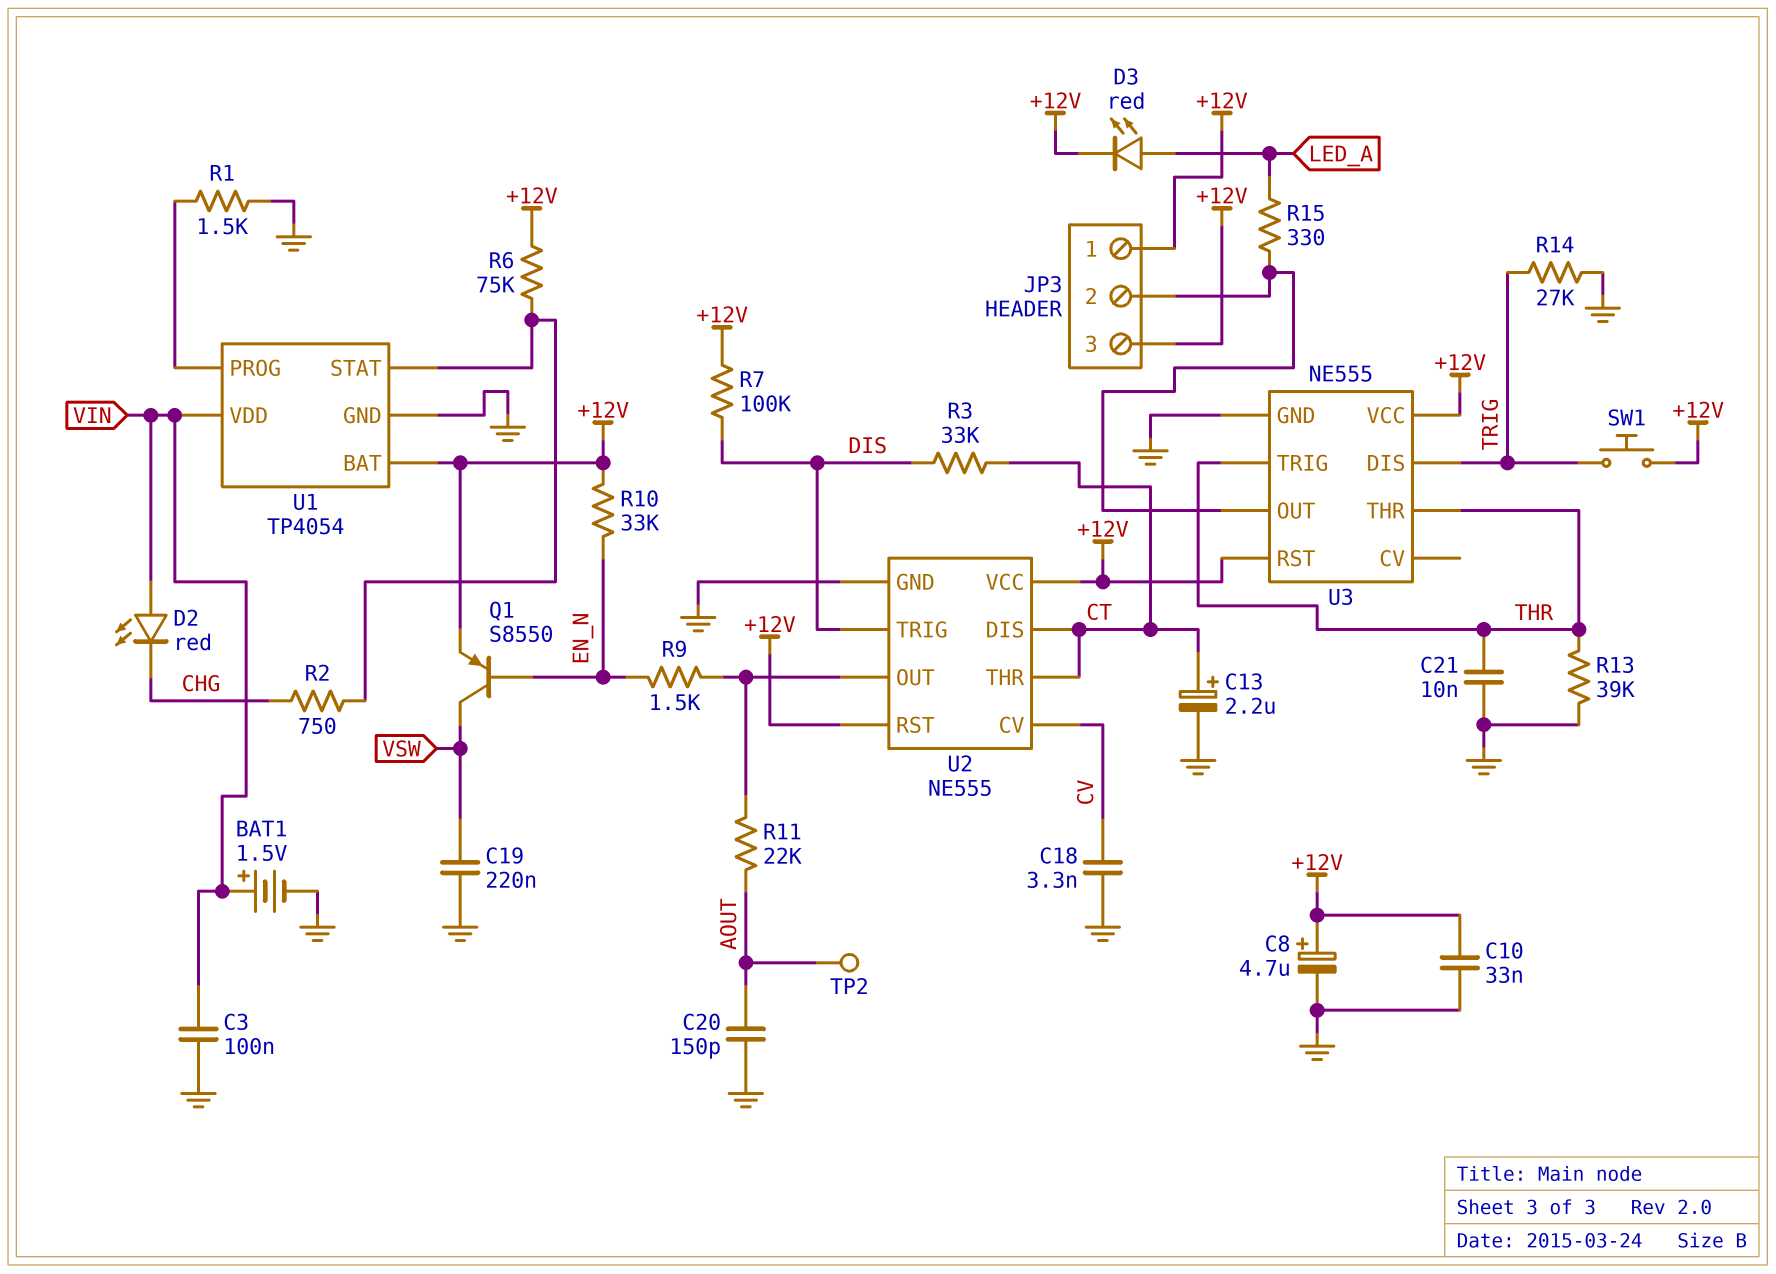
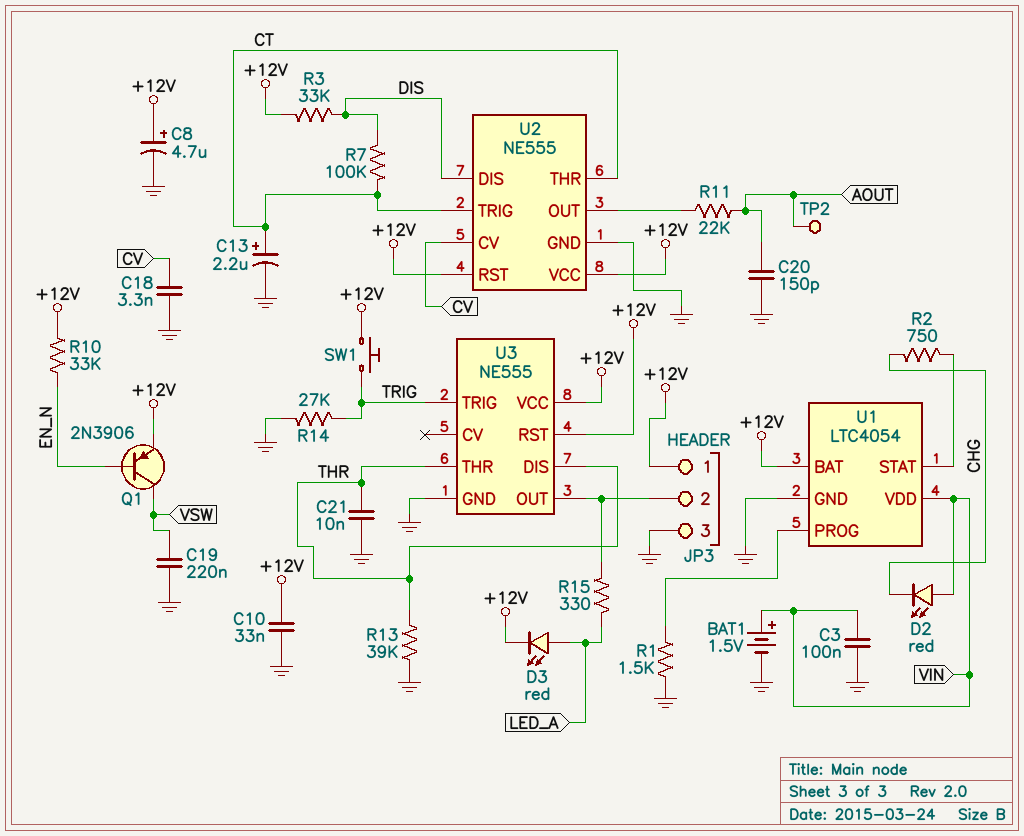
JP3 pin 3: +12V -> GND
Q1: PNP S8550 (B EN_N, C VSW, E +12V) -> PNP 2N3906 (B EN_N, C VSW, E +12V)
R3: 33k (CT, DIS) -> 33k (+12V, DIS)
R6: 75k (+12V, U1/STAT) -> none
R7: 100k (+12V, DIS) -> 100k (CT, DIS)
R9: 1.5k (EN_N, U2/OUT) -> none
U1: TP4054 -> LTC4054
U2 pin DIS: CT -> DIS
U2 pin TRIG: DIS -> CT
U3 pin DIS: TRIG -> THR
U3 pin TRIG: THR -> TRIG

